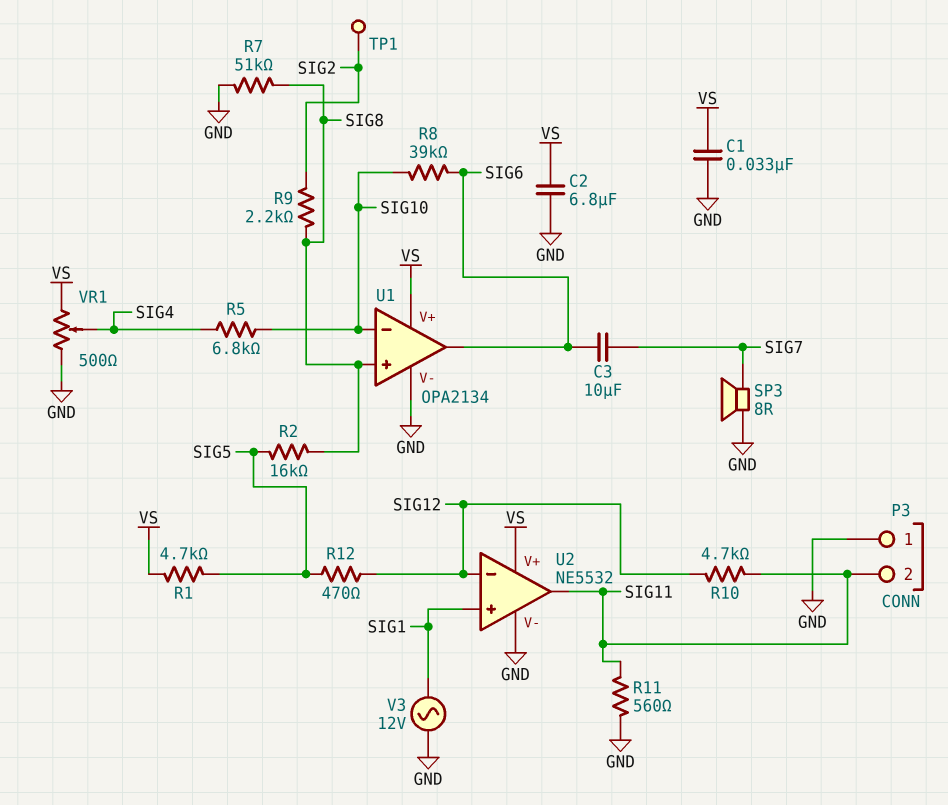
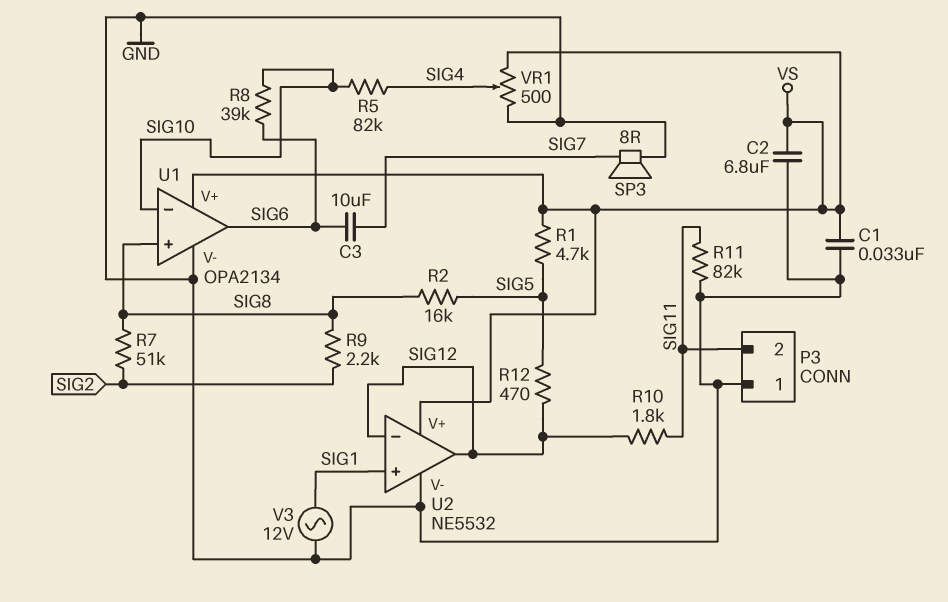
R5: 6.8k (SIG4, SIG10) -> 82k (SIG4, SIG10)
R7: 51k (GND, SIG8) -> 51k (SIG2, SIG8)
R10: 4.7k (SIG11, SIG12) -> 1.8k (SIG11, SIG12)
R11: 560 (GND, SIG11) -> 82k (GND, SIG11)
TP1: test point (SIG2) -> none
U2 pin out: SIG11 -> SIG12

